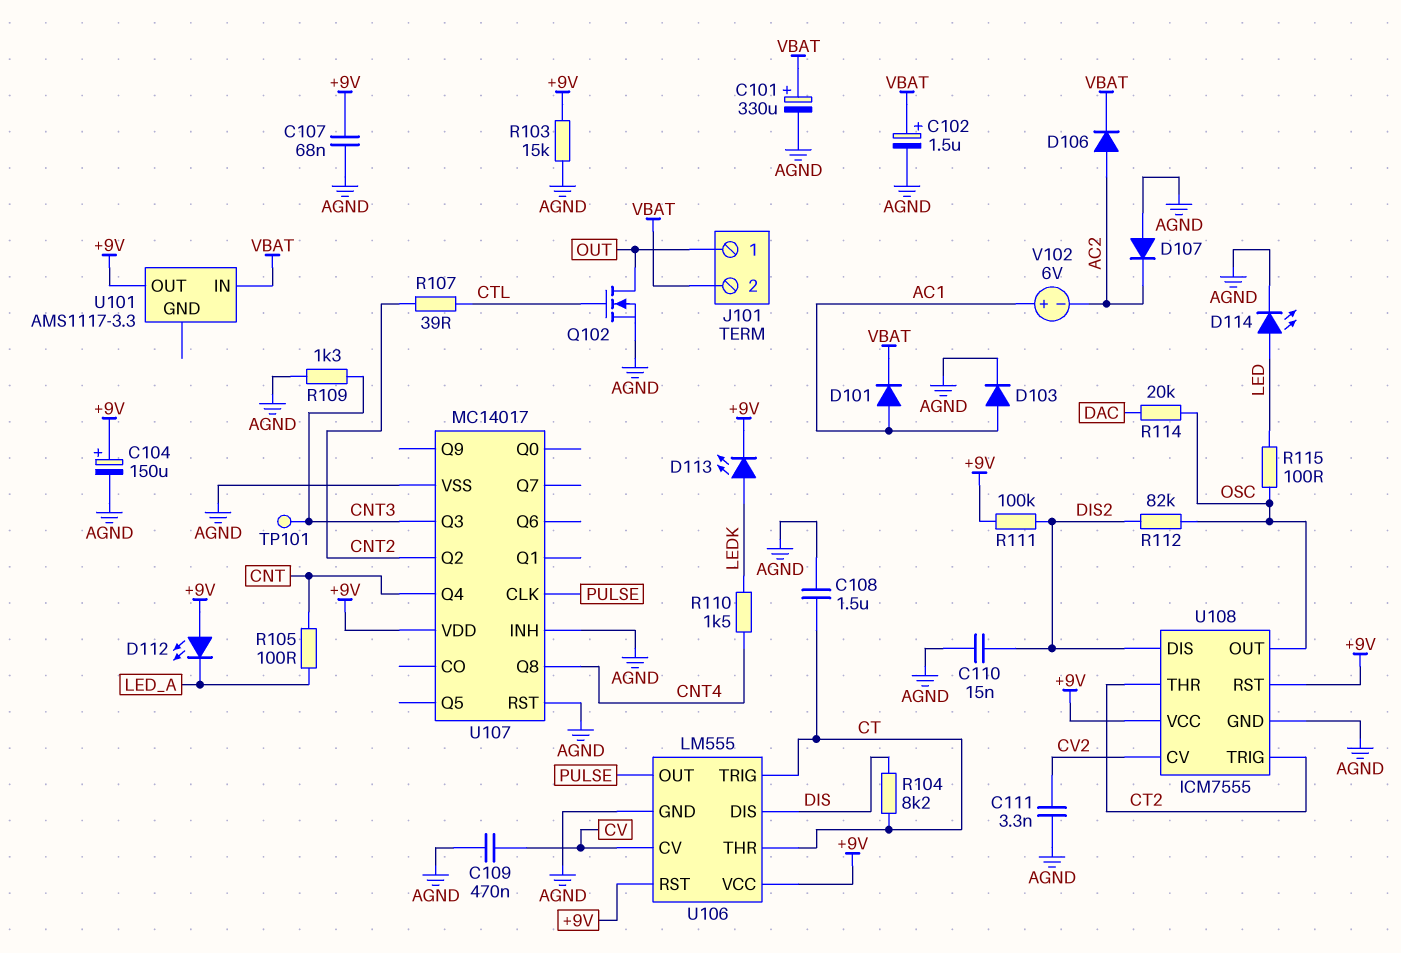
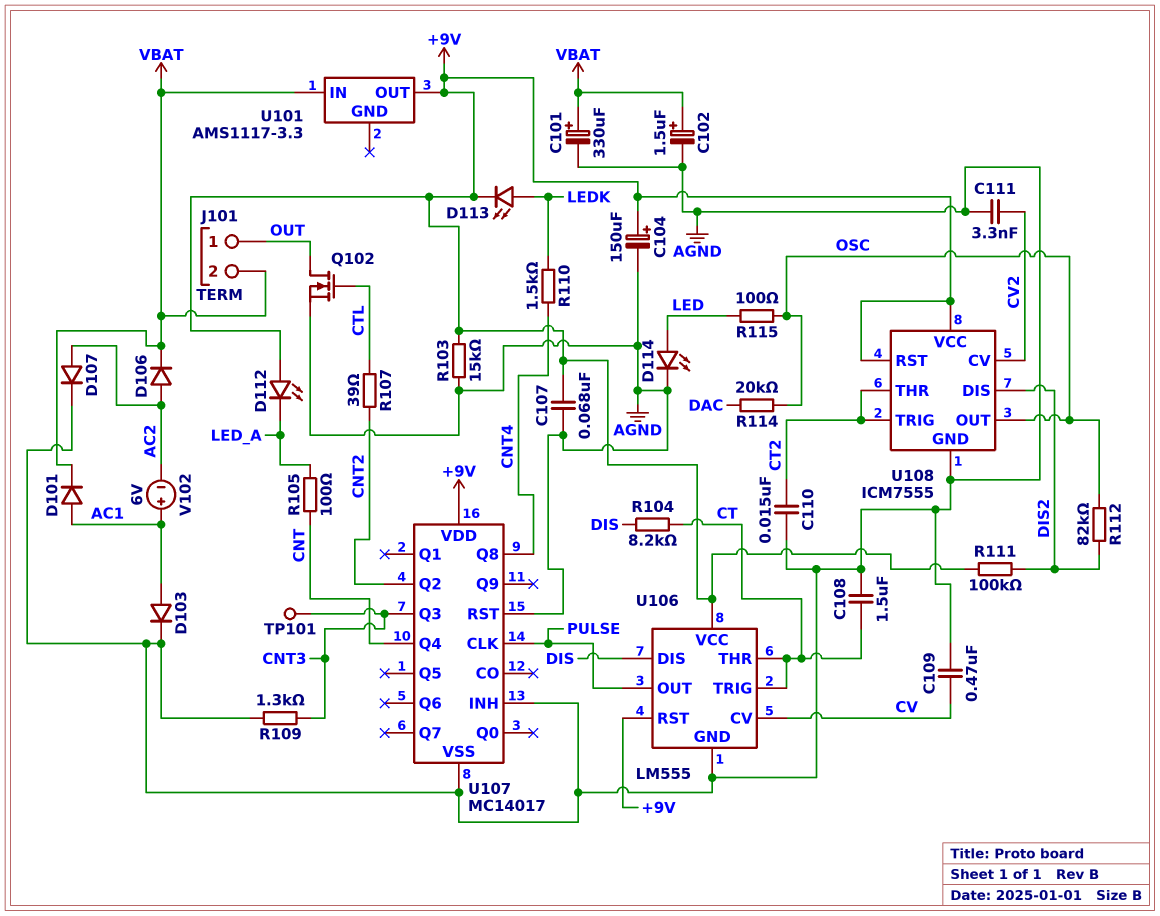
C110: 15nF (AGND, DIS2) -> 15nF (AGND, CT2)
D107: diode (A AGND, K AC2) -> diode (A AC2, K AGND)

